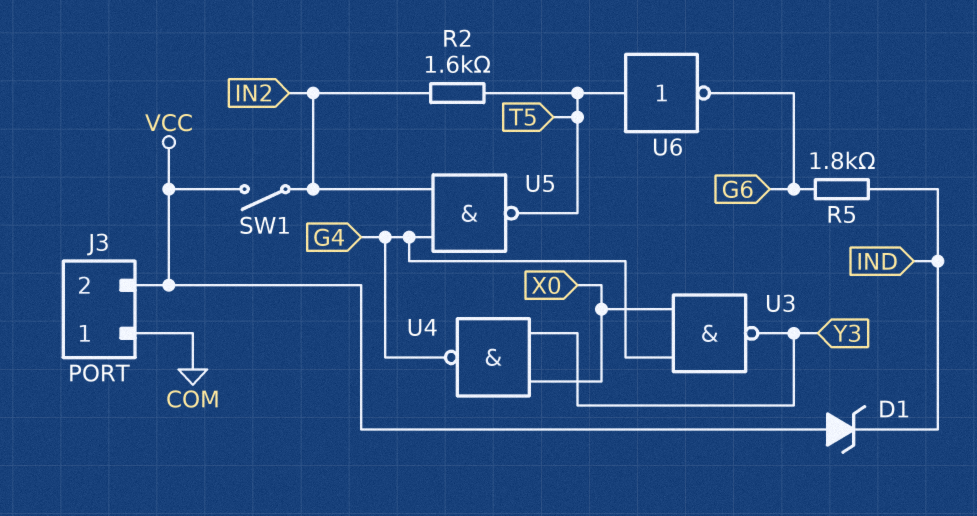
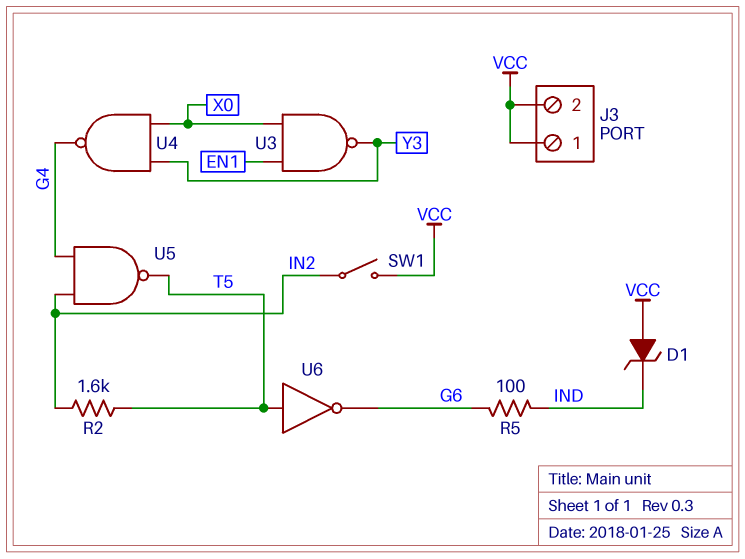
J3 pin 1: COM -> VCC
R5: 1.8k (G6, IND) -> 100 (G6, IND)
U3: NAND (in G4, in X0, out Y3) -> NAND (in EN1, in X0, out Y3)

